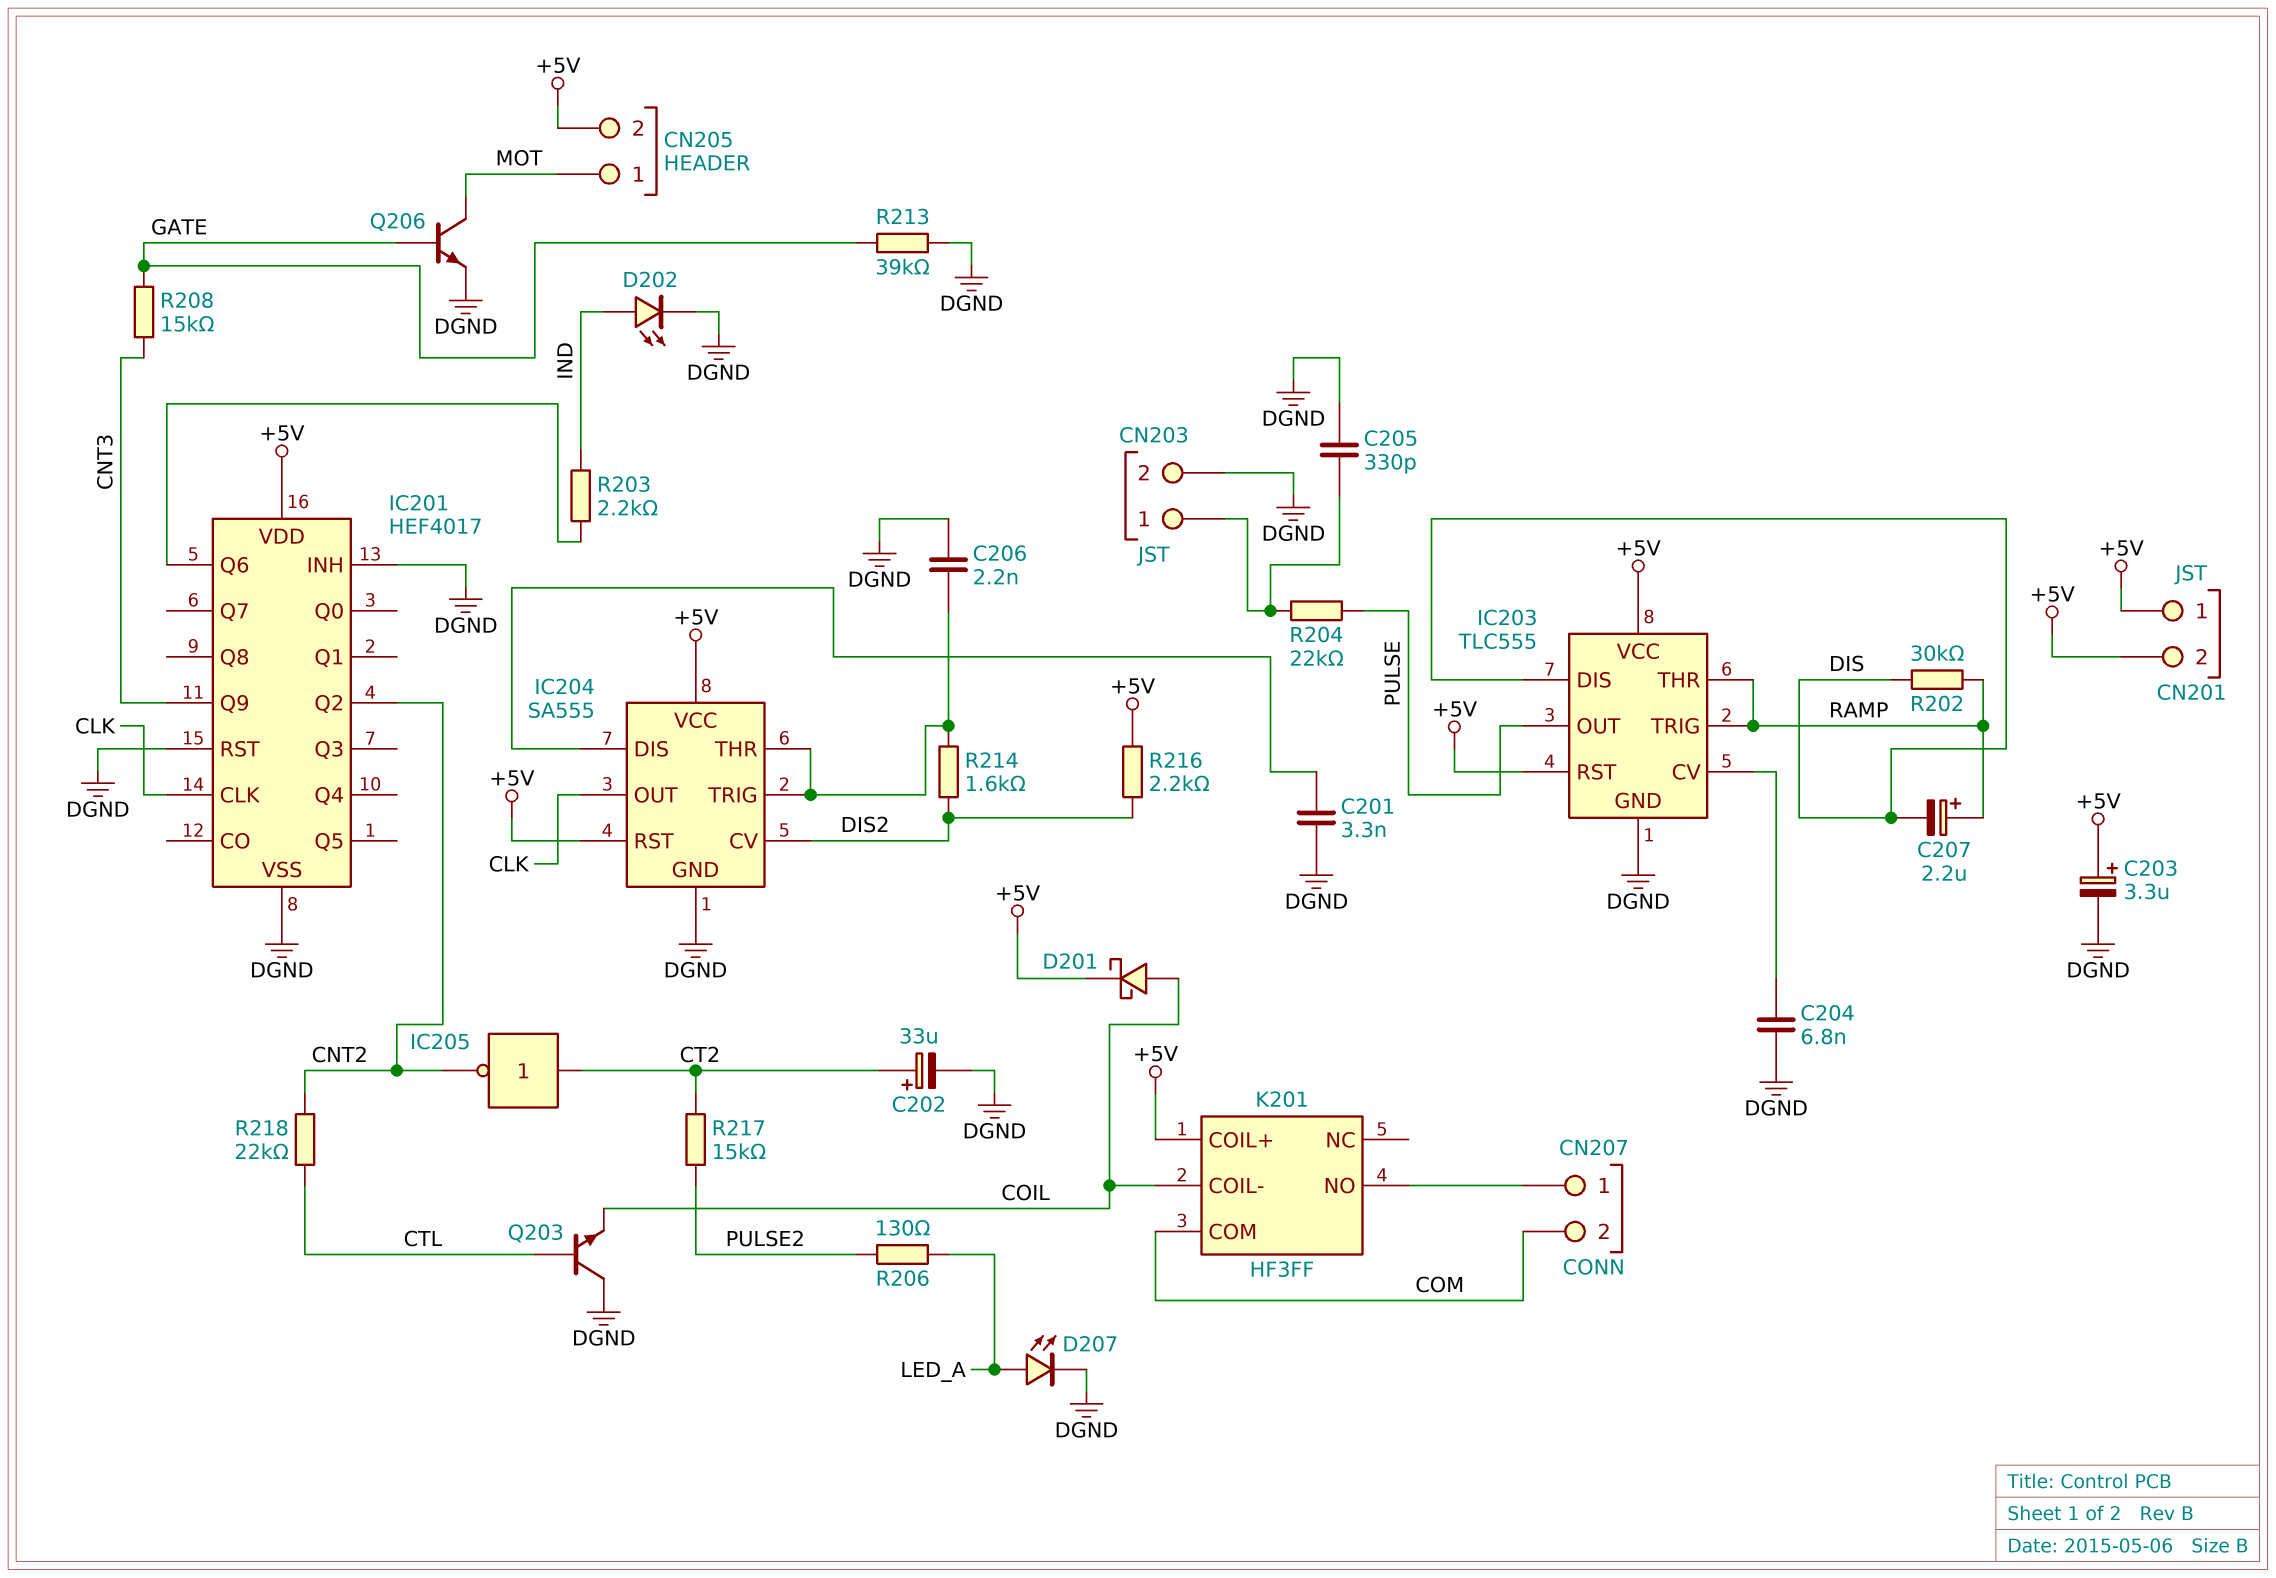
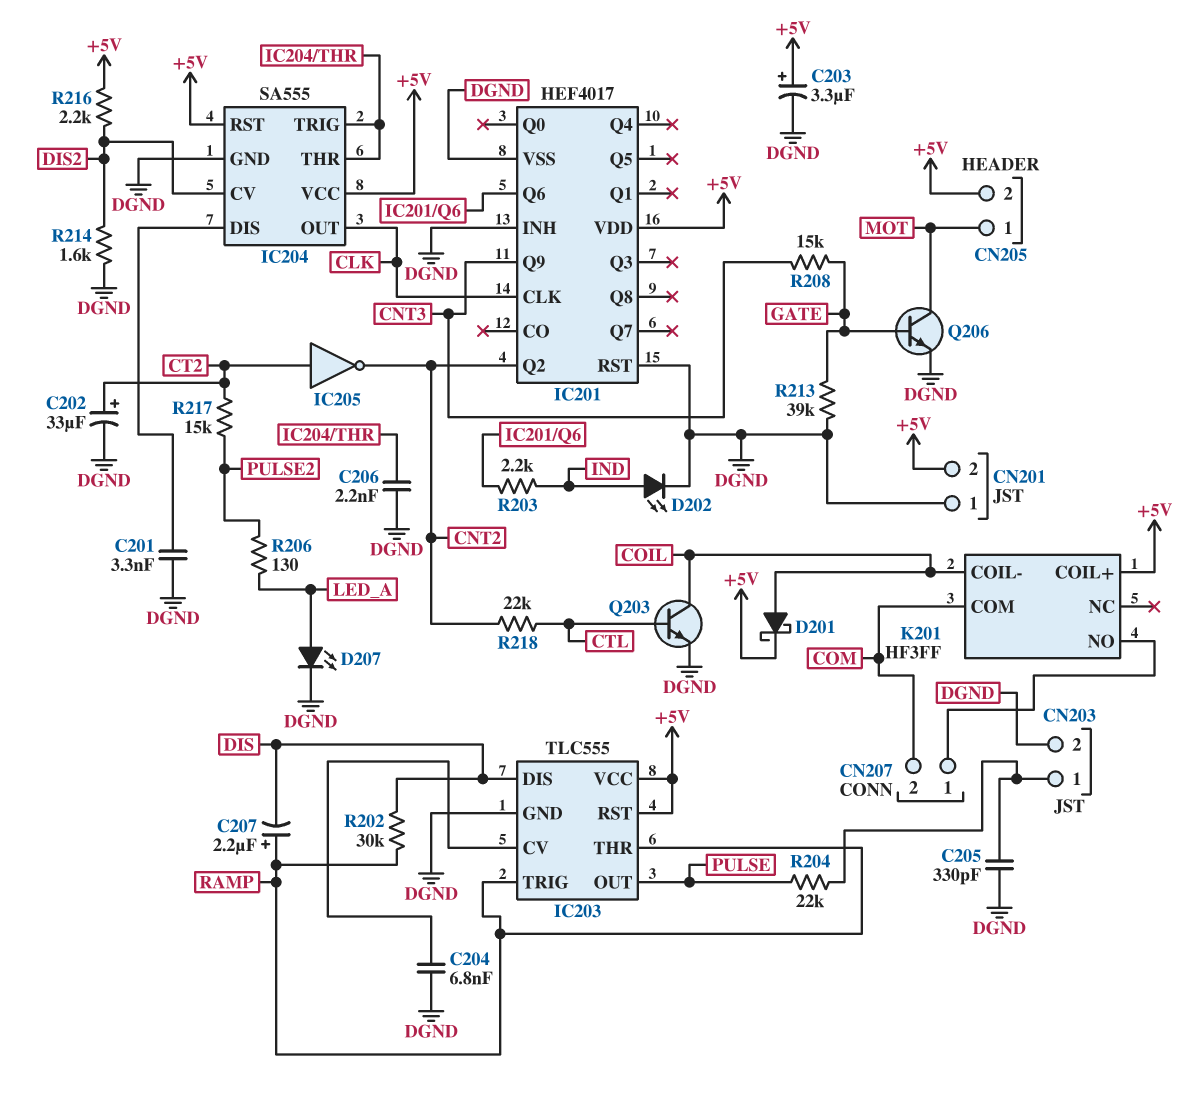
CN201 pin 1: +5V -> DGND
Q203: NPN (B CTL, C DGND, E COIL) -> NPN (B CTL, C COIL, E DGND)
R214: 1.6k (DIS2, IC204/THR) -> 1.6k (DGND, DIS2)

